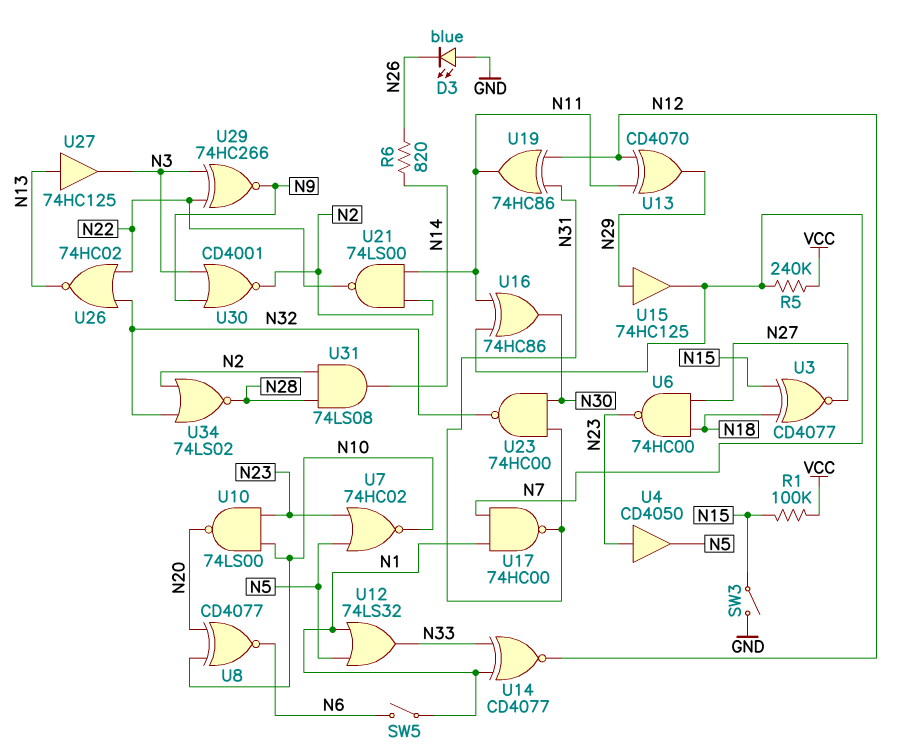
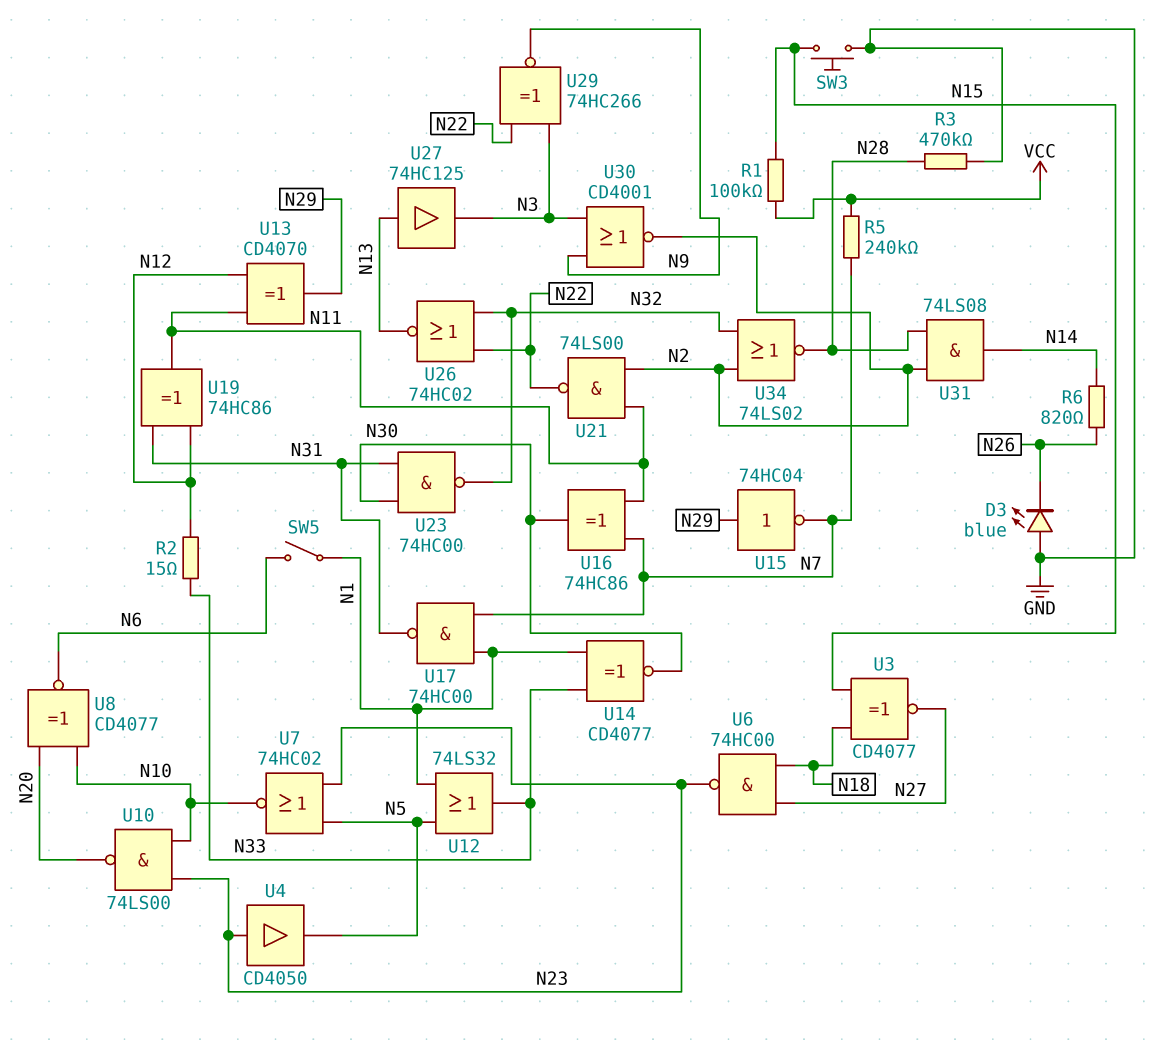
R2: none -> 15 (N12, N33)
R3: none -> 470k (GND, N28)
SW3: switch (GND, N15) -> button (GND, N15)
U14: XNOR CD4077 (in N1, in N33, out N12) -> XNOR CD4077 (in N1, in N33, out N30)
U15: buffer 74HC125 (in N29, out N7) -> NOT 74HC04 (in N29, out N7)

